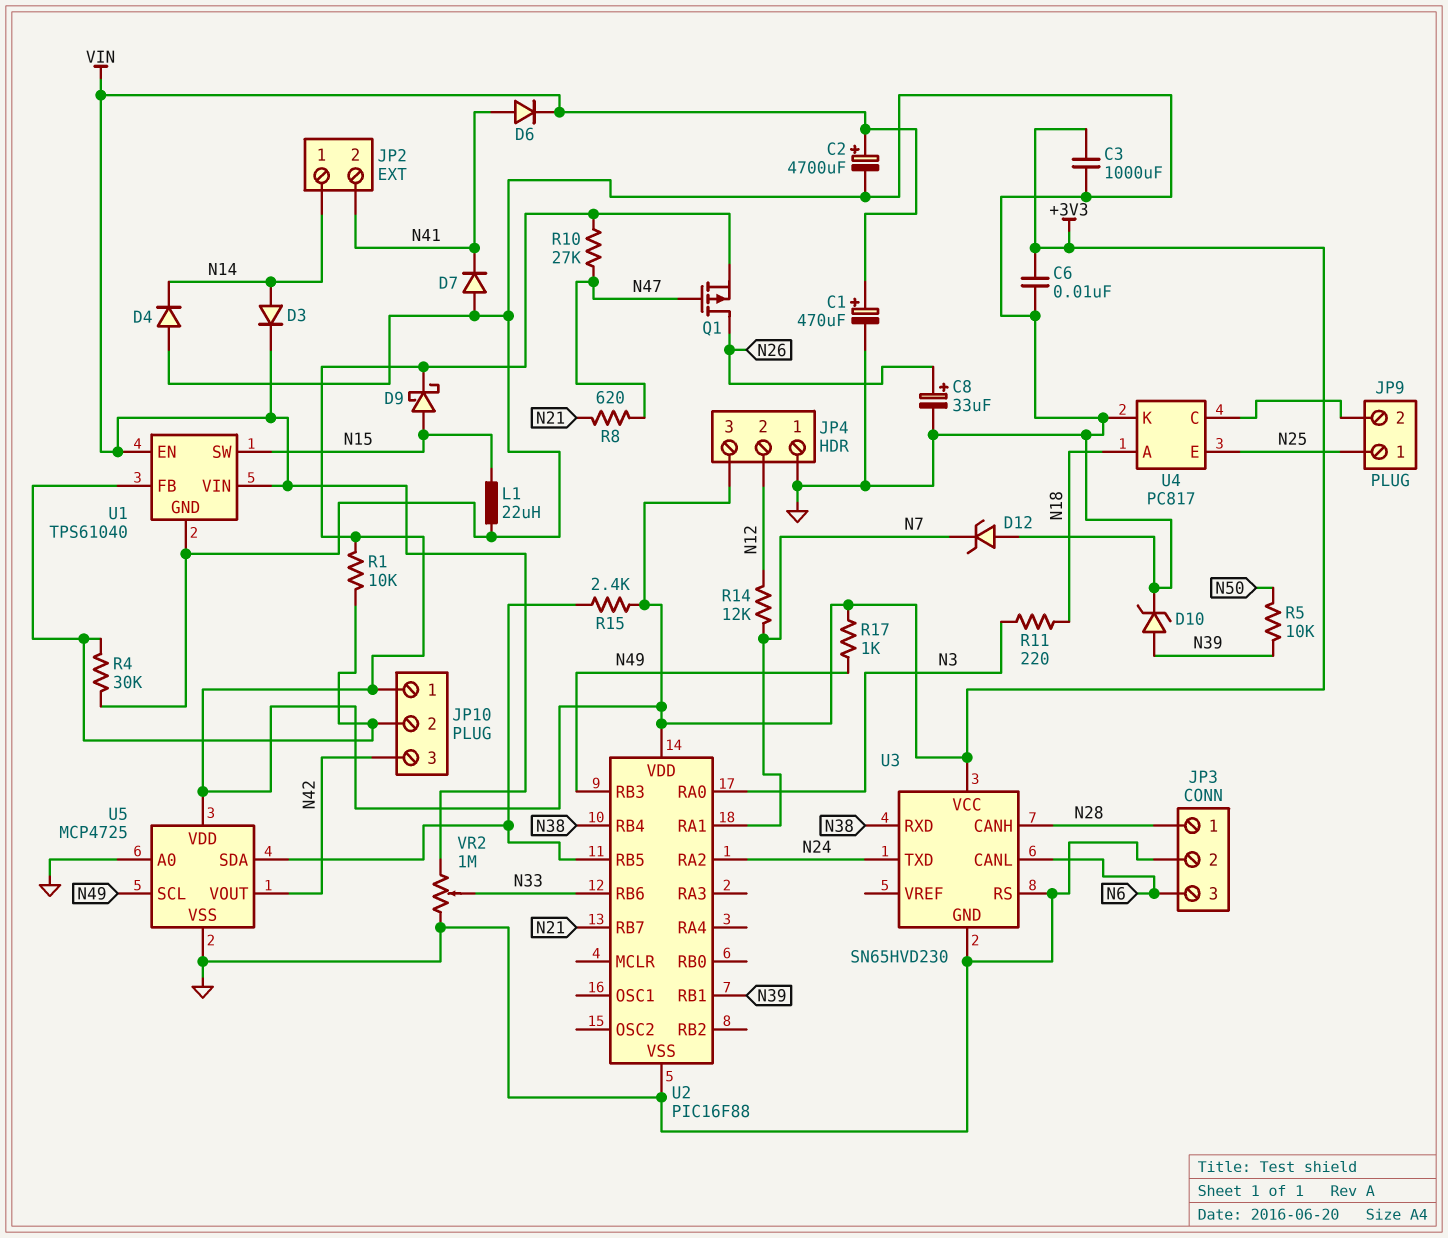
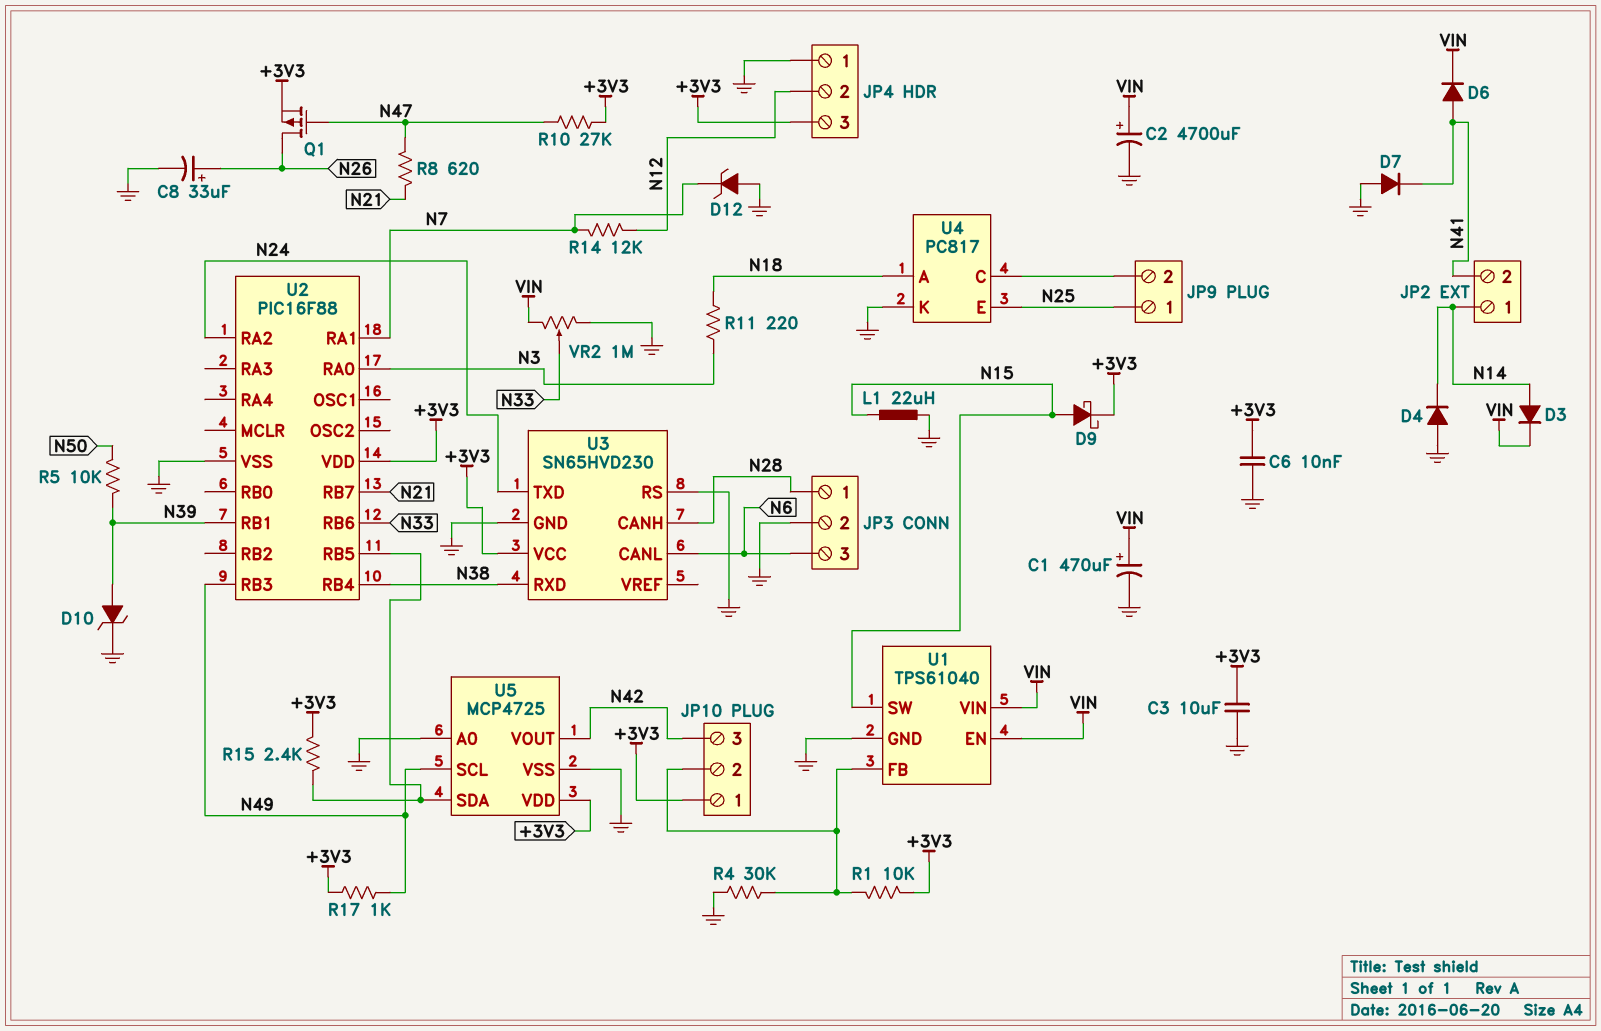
C3: 1000uF (+3V3, GND) -> 10uF (+3V3, GND)

